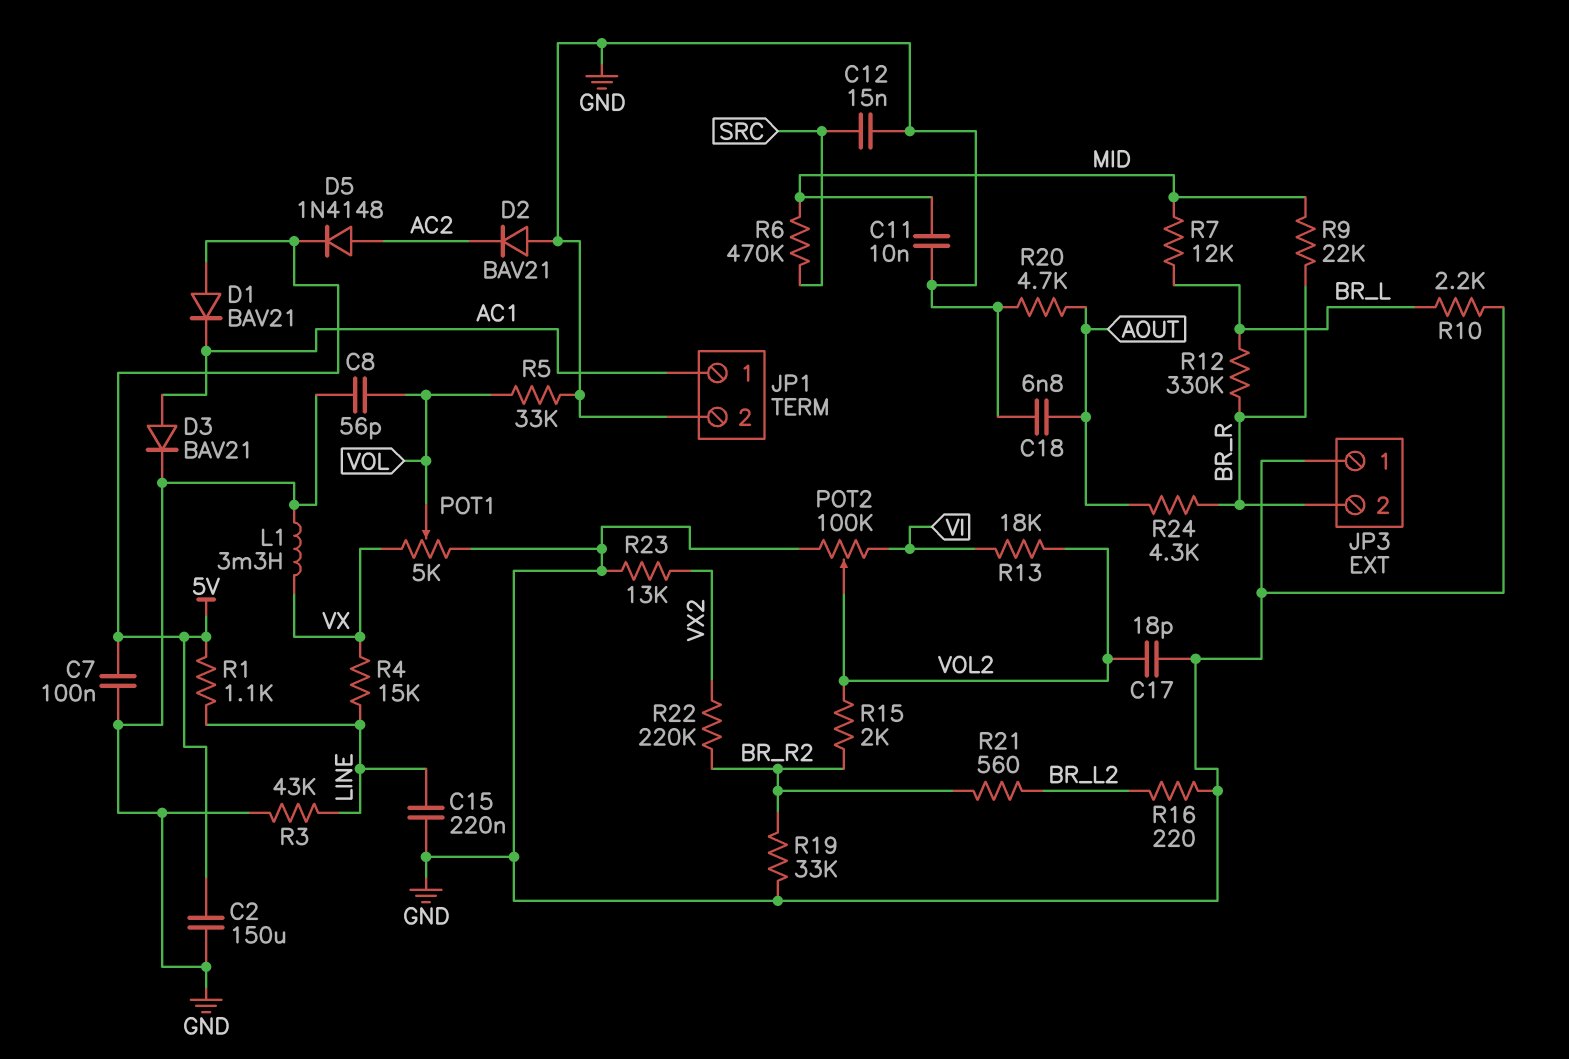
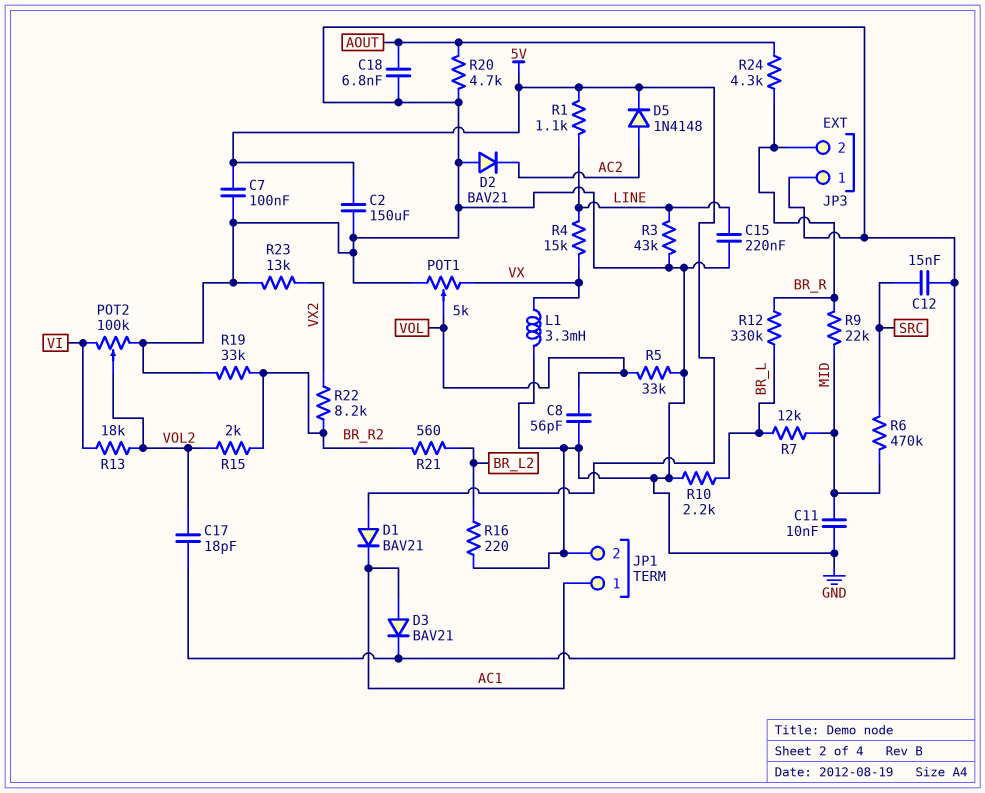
R22: 220k (BR_R2, VX2) -> 8.2k (BR_R2, VX2)

